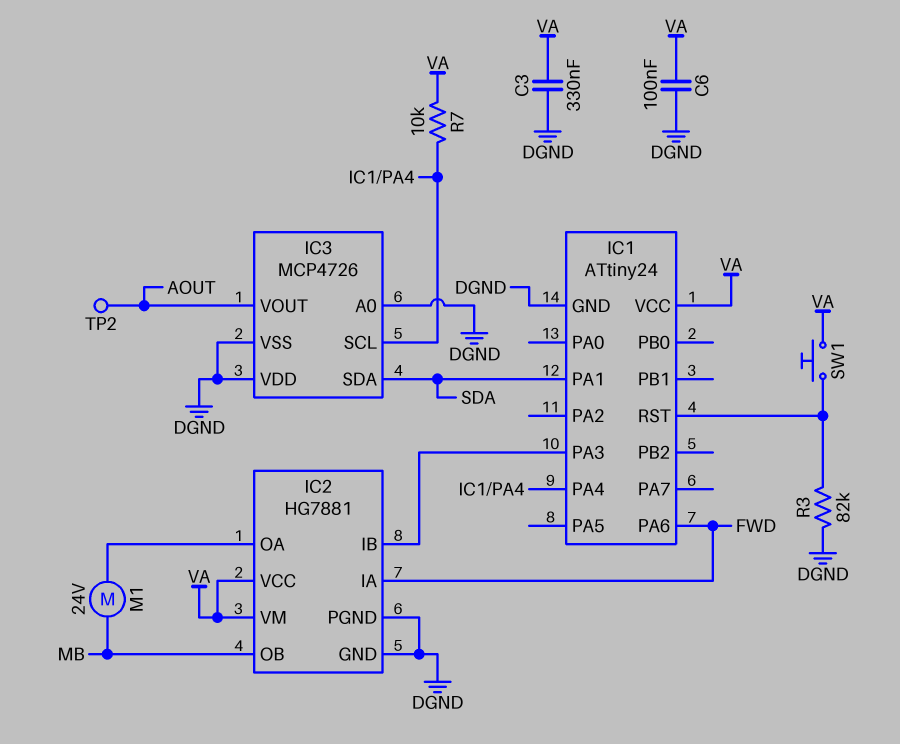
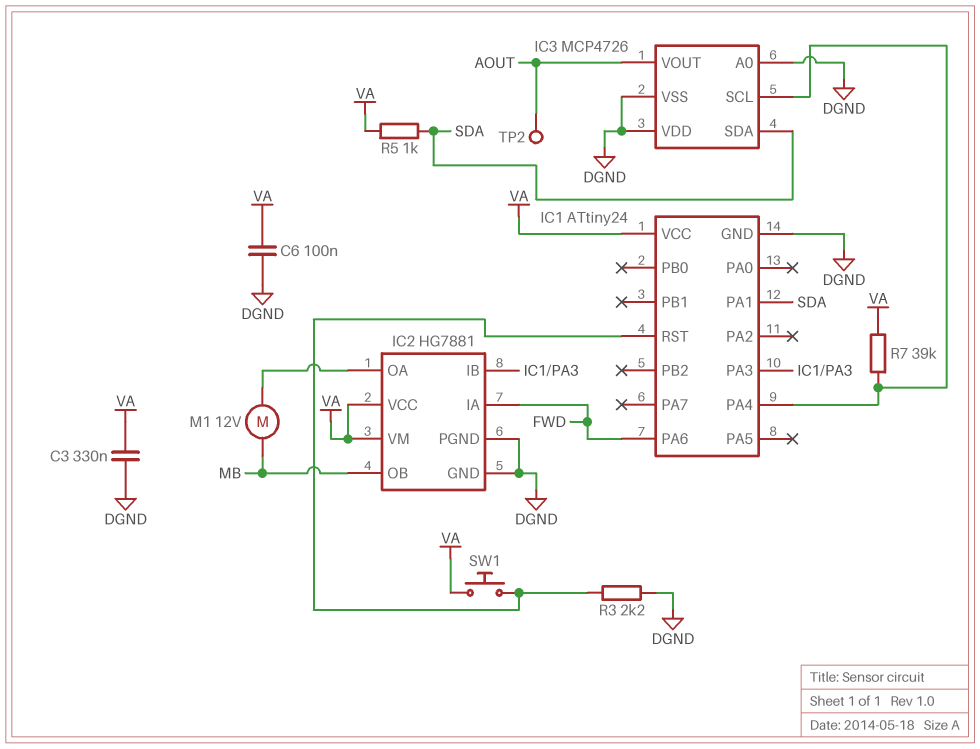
M1: motor 24V (IC2/OA, MB) -> motor 12V (IC2/OA, MB)
R3: 82k (DGND, IC1/RST) -> 2.2k (DGND, IC1/RST)
R5: none -> 1k (SDA, VA)
R7: 10k (IC1/PA4, VA) -> 39k (IC1/PA4, VA)

